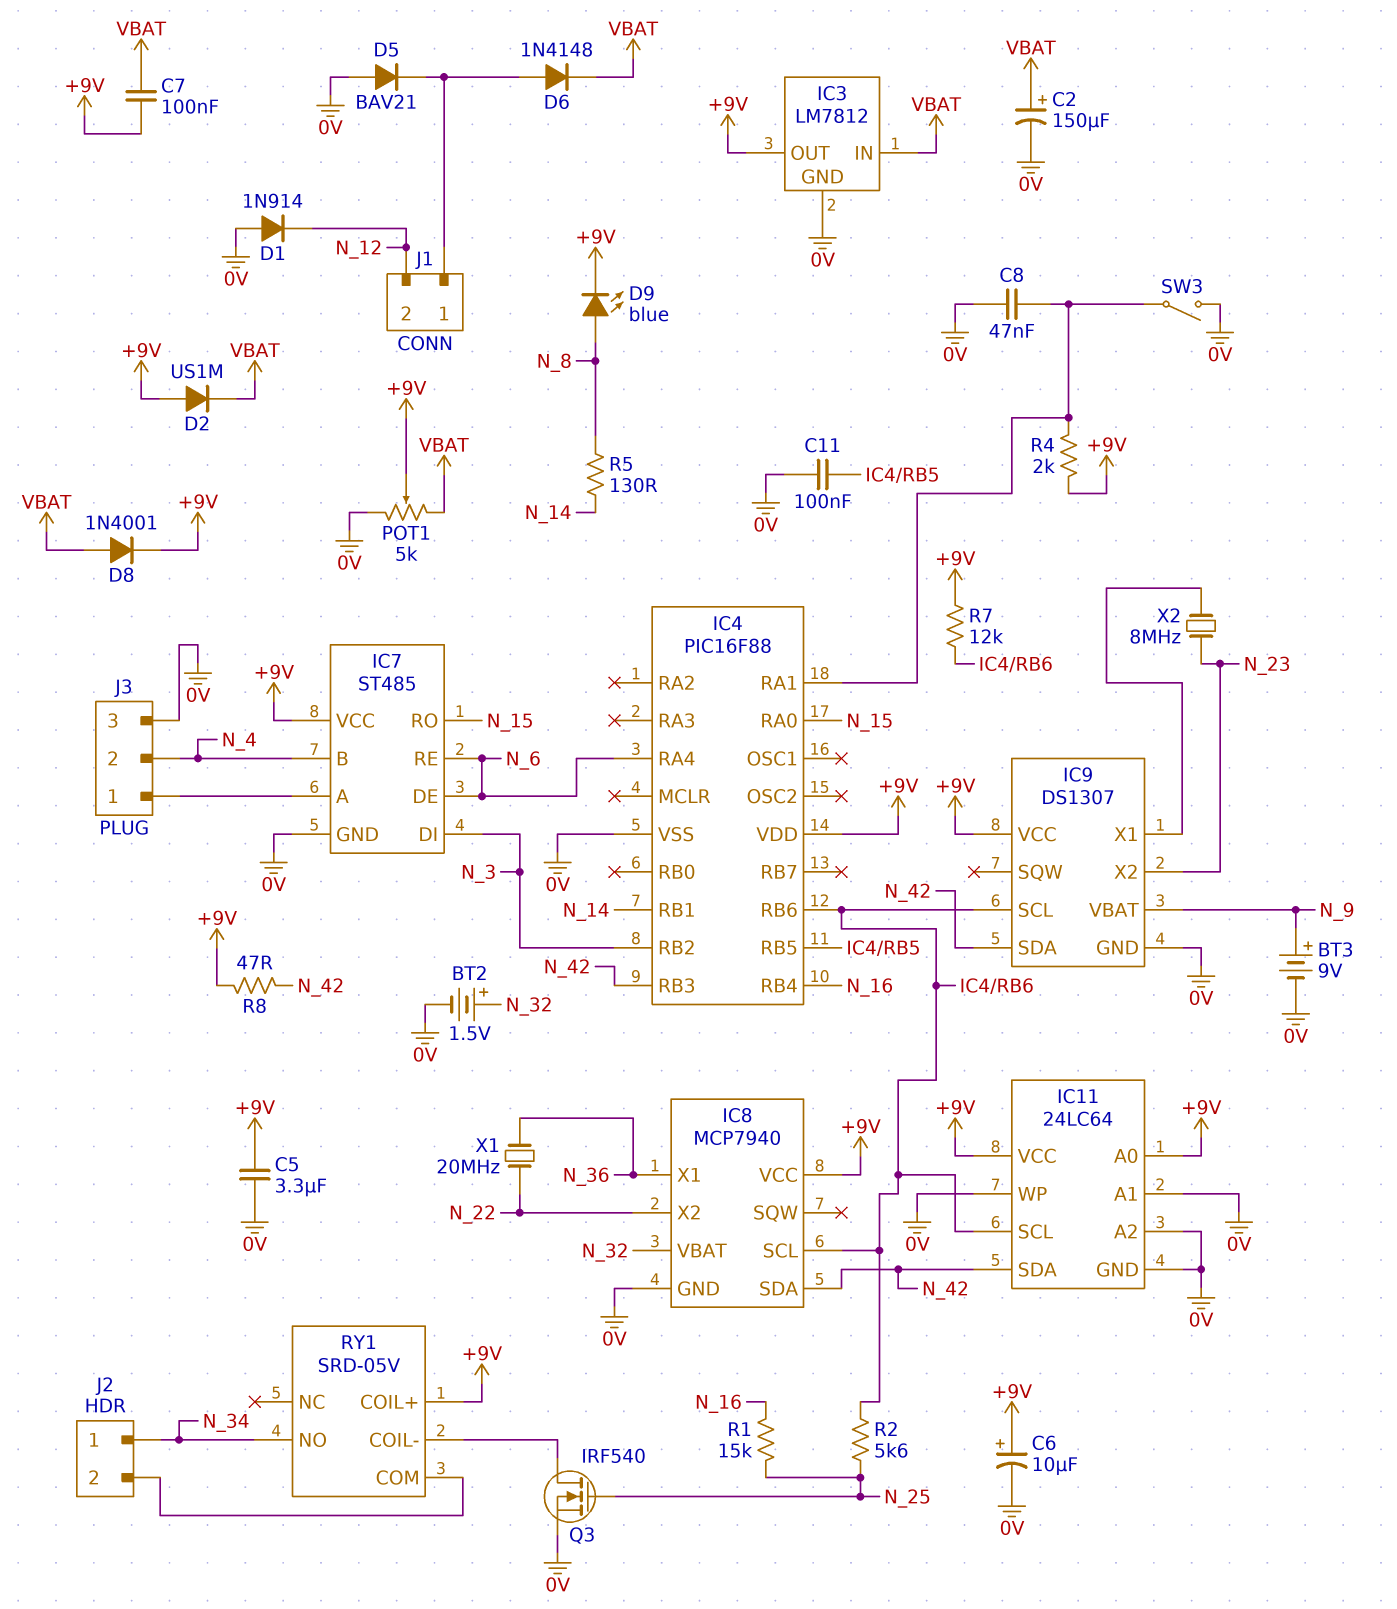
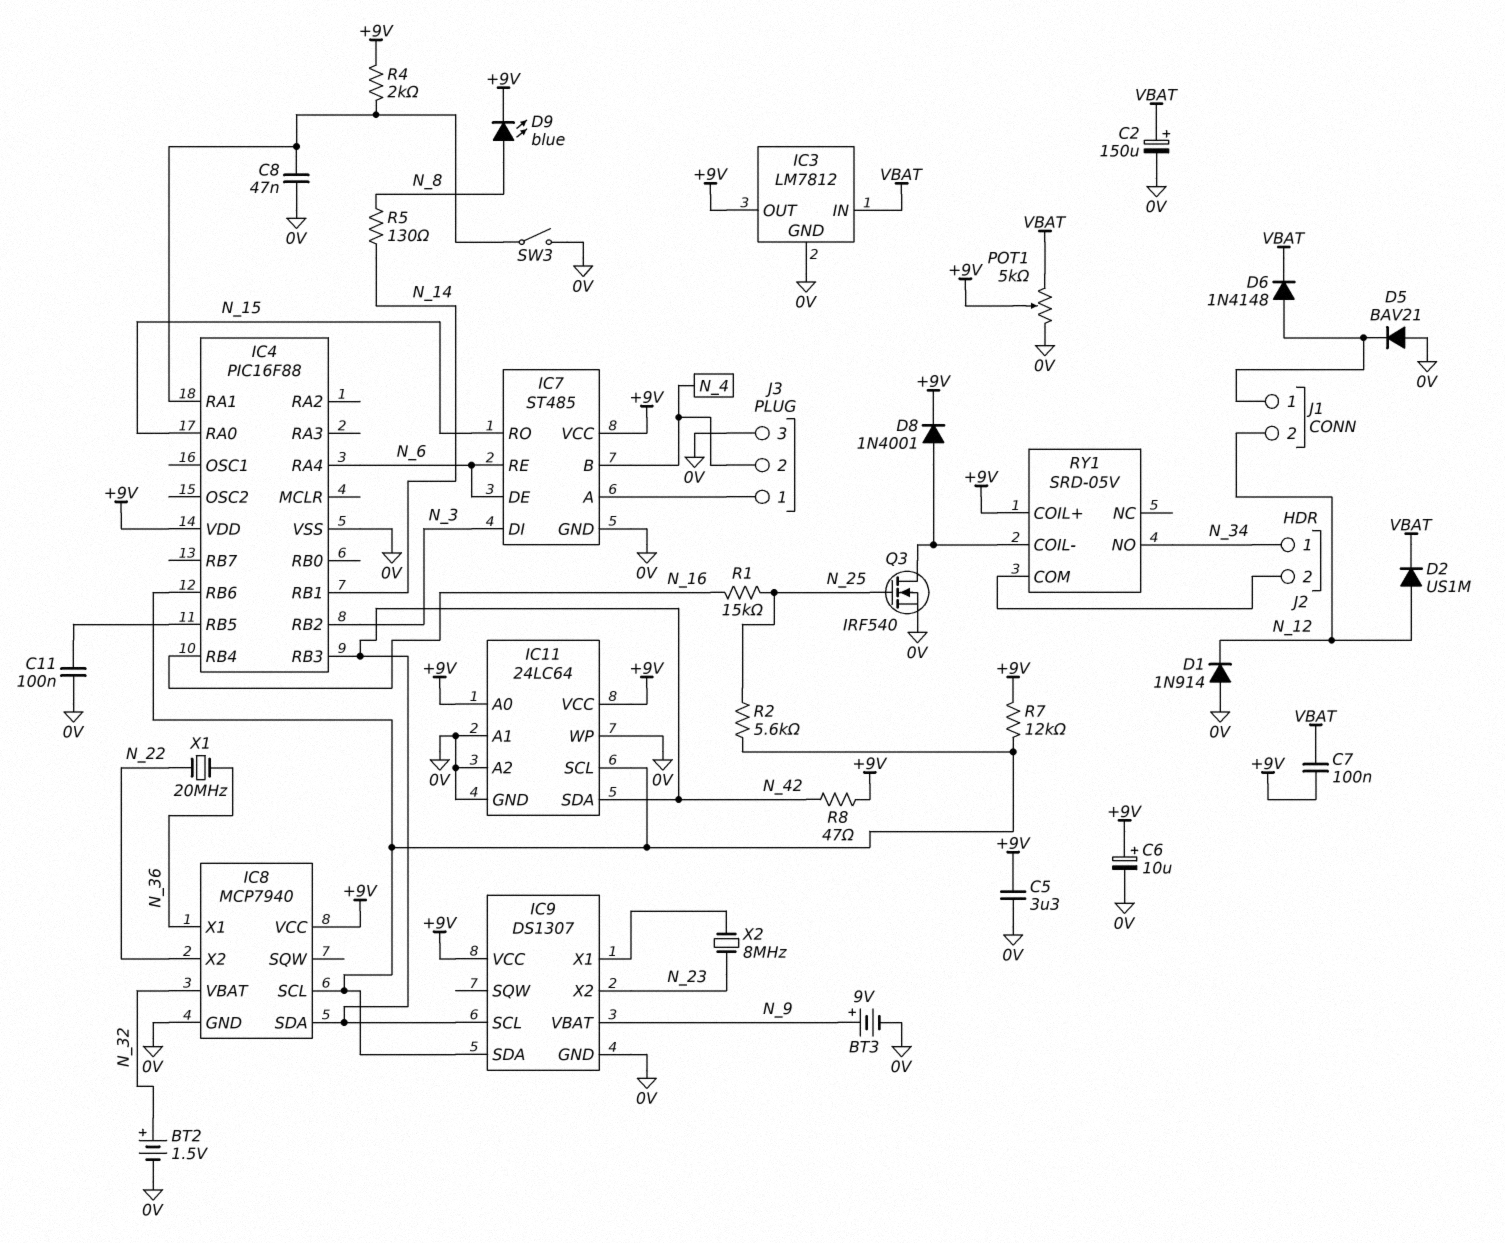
D2: diode US1M (A +9V, K VBAT) -> diode US1M (A N_12, K VBAT)
D8: diode 1N4001 (A VBAT, K +9V) -> diode 1N4001 (A RY1/COIL-, K +9V)
IC9 pin SCL: IC4/RB6 -> N_42
IC9 pin SDA: N_42 -> IC4/RB6

